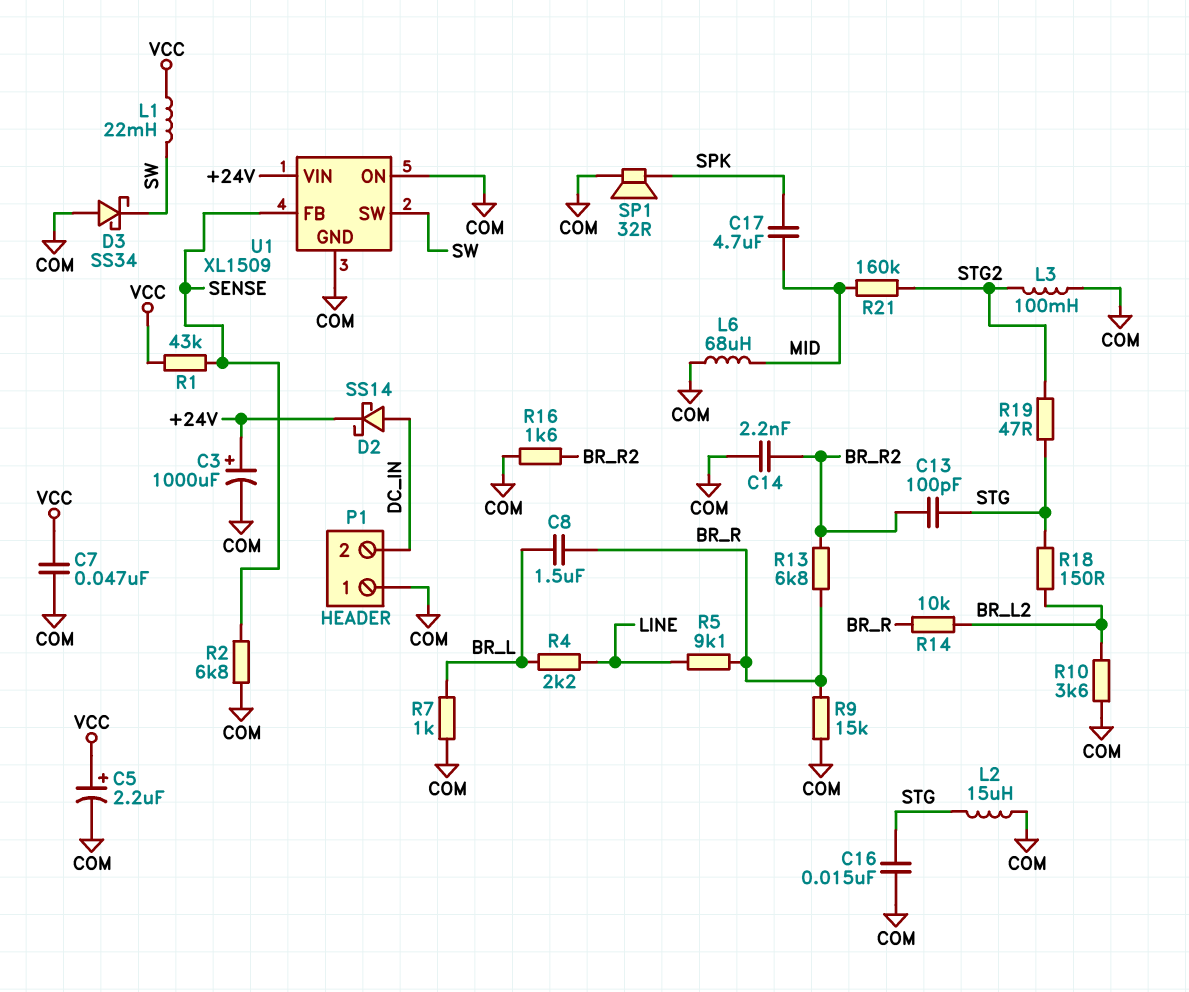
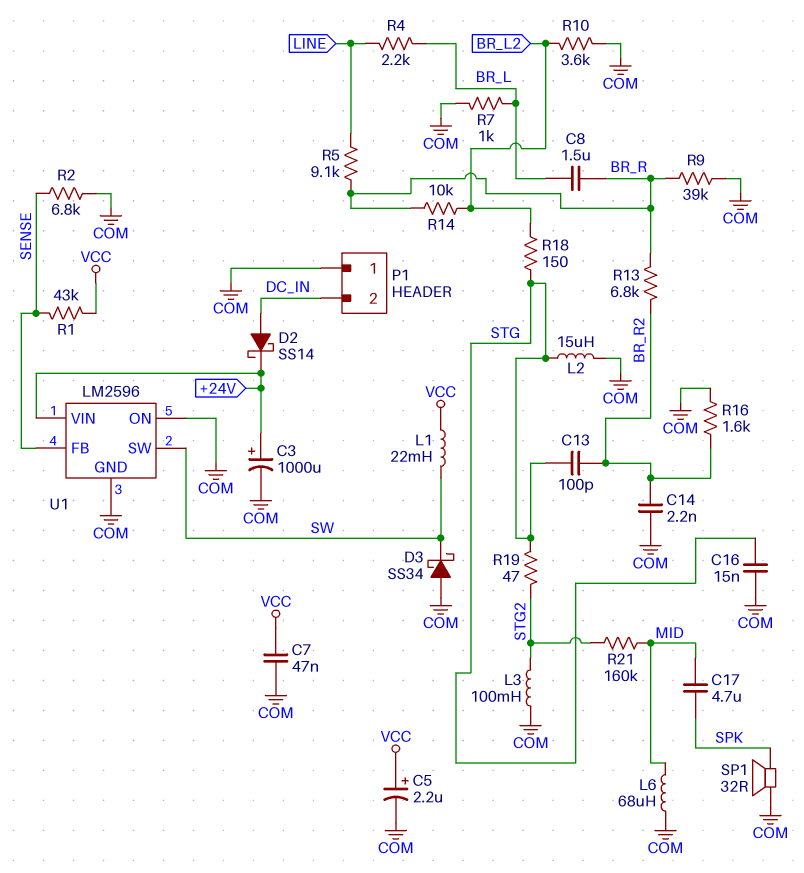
R9: 15k (BR_R, COM) -> 39k (BR_R, COM)
U1: XL1509 -> LM2596

